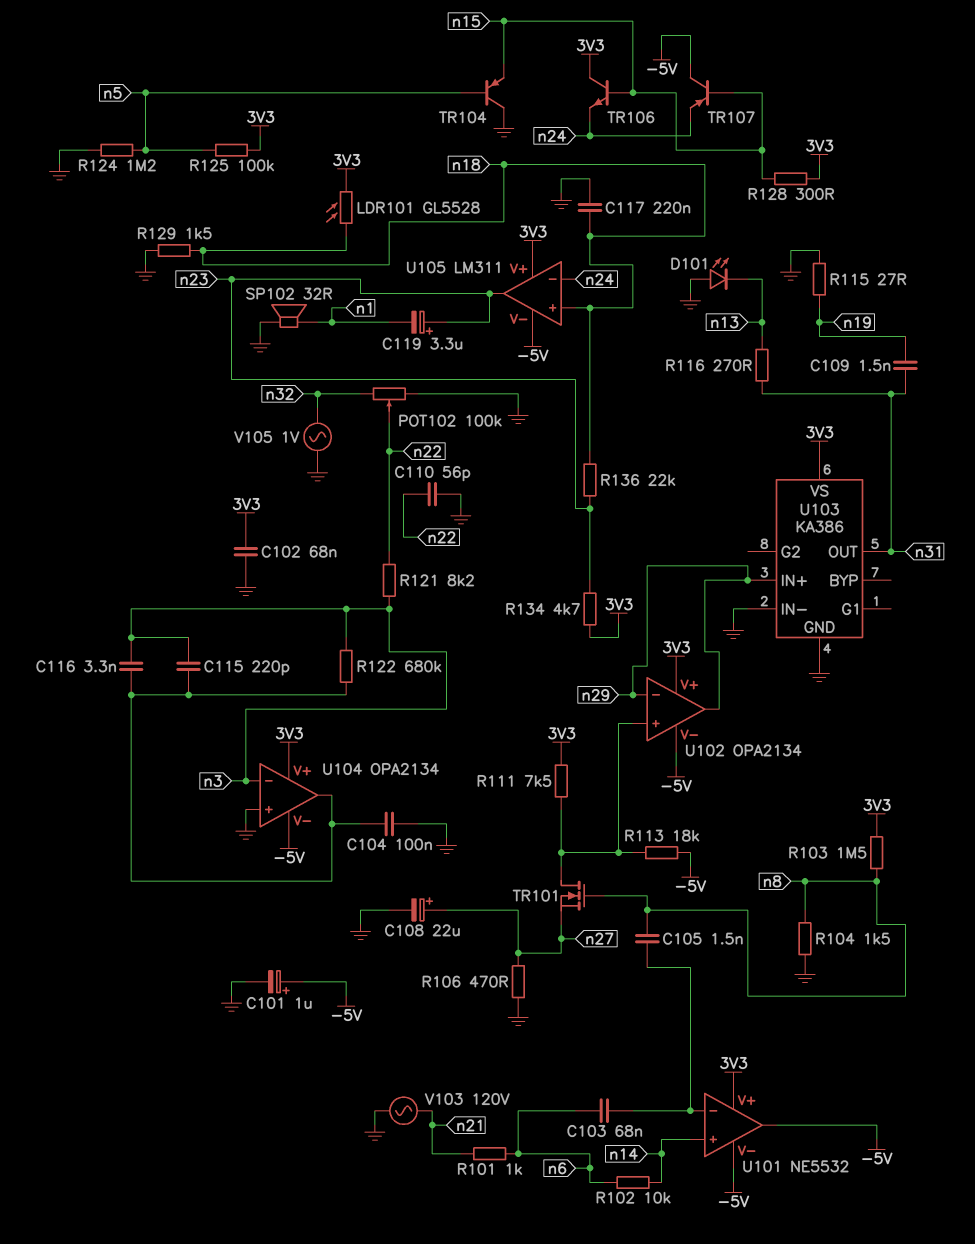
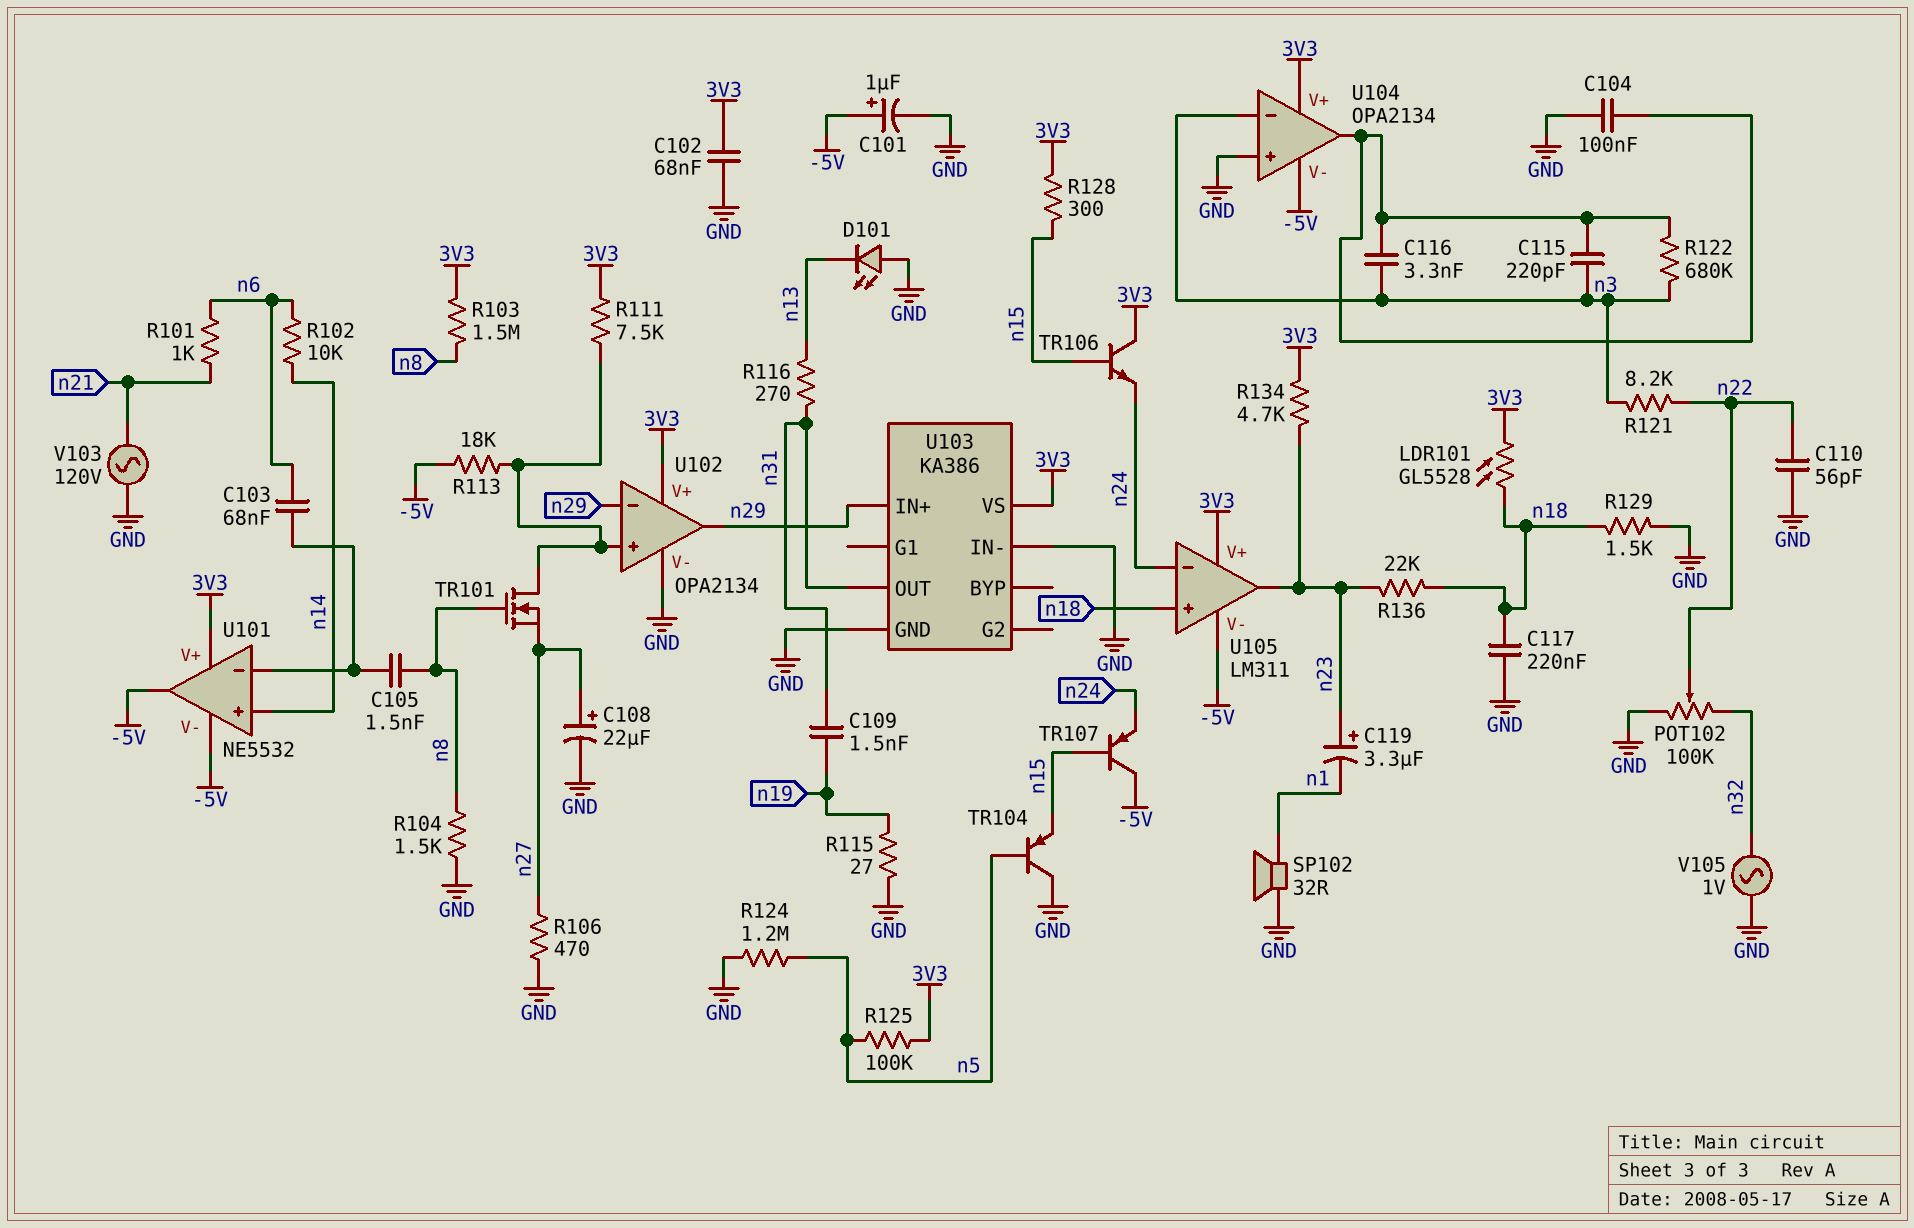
U102 pin V-: -5V -> GND

